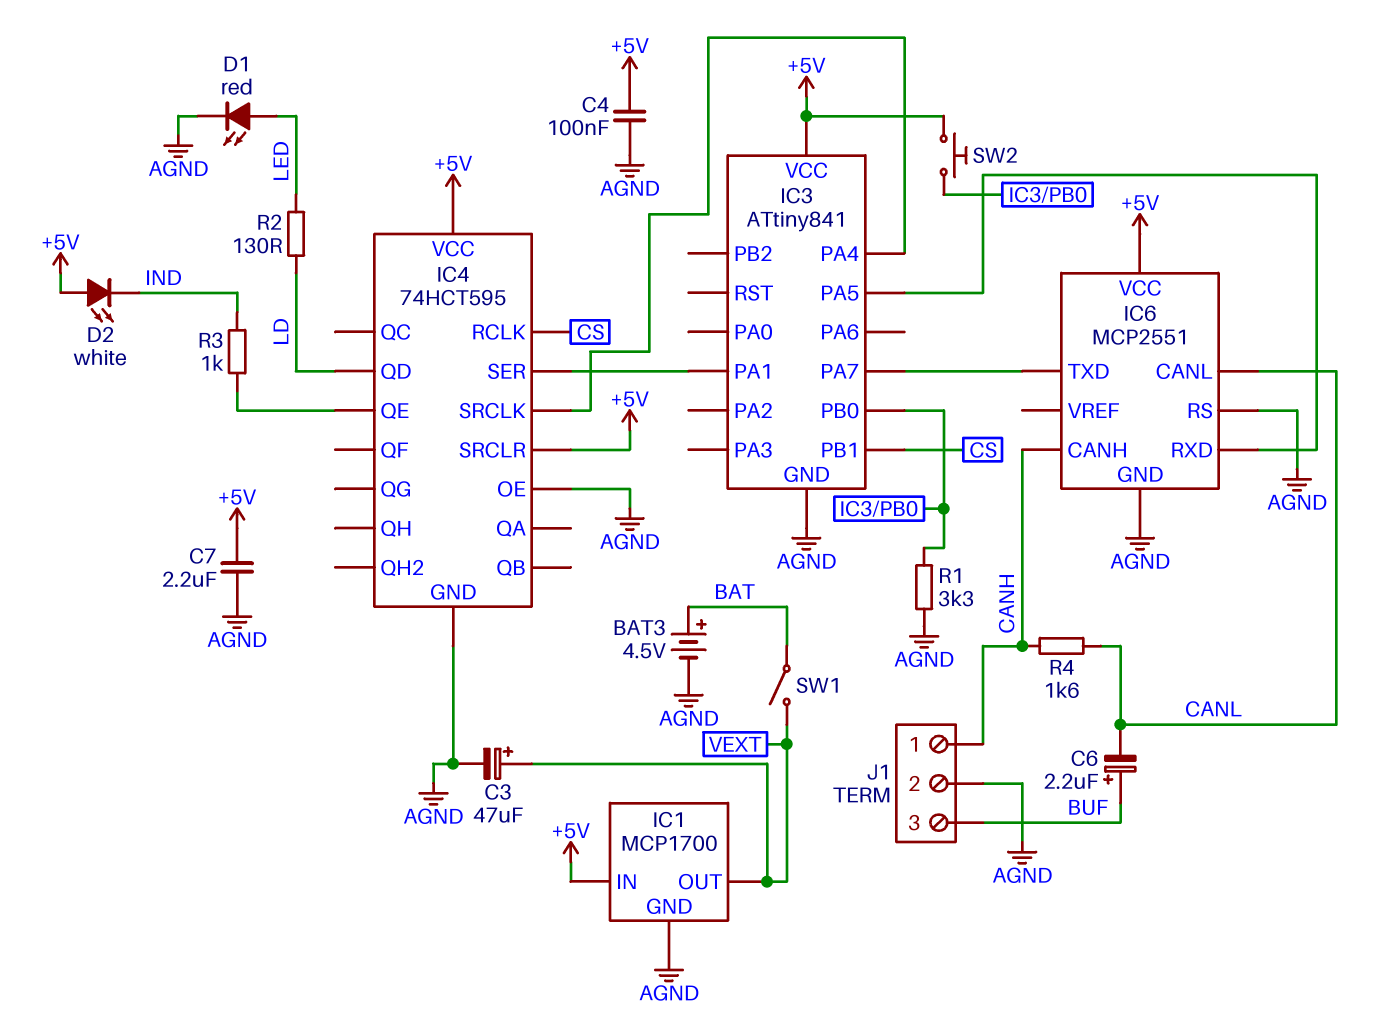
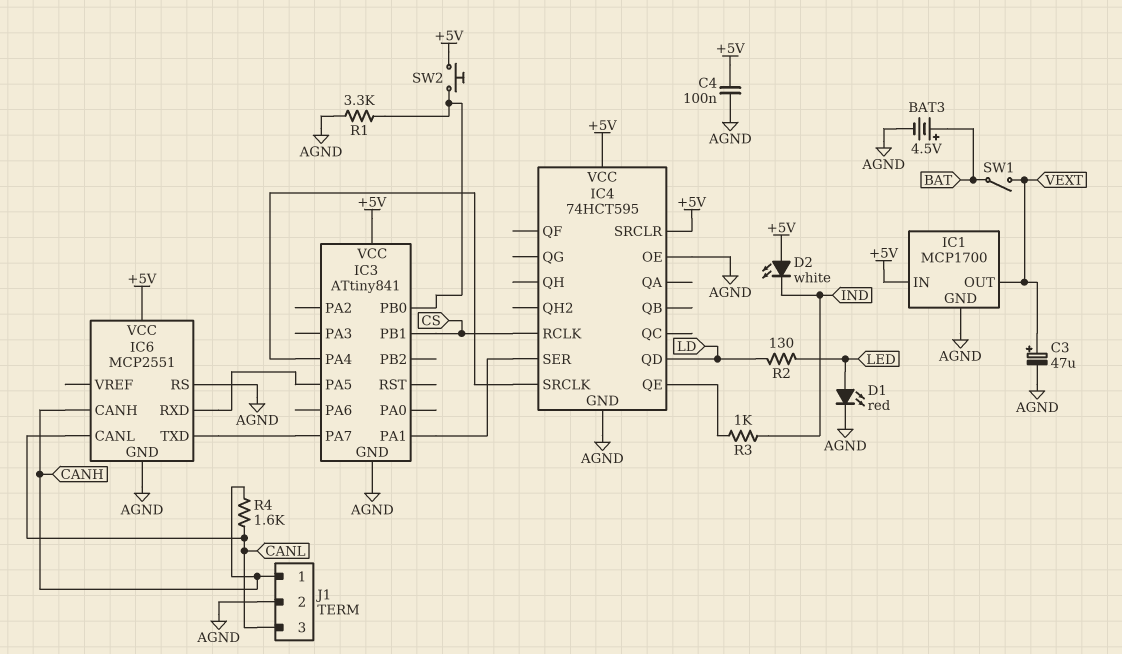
C6: 2.2uF (plus BUF, minus CANL) -> none
C7: 2.2uF (+5V, AGND) -> none
J1 pin 3: BUF -> CANL

